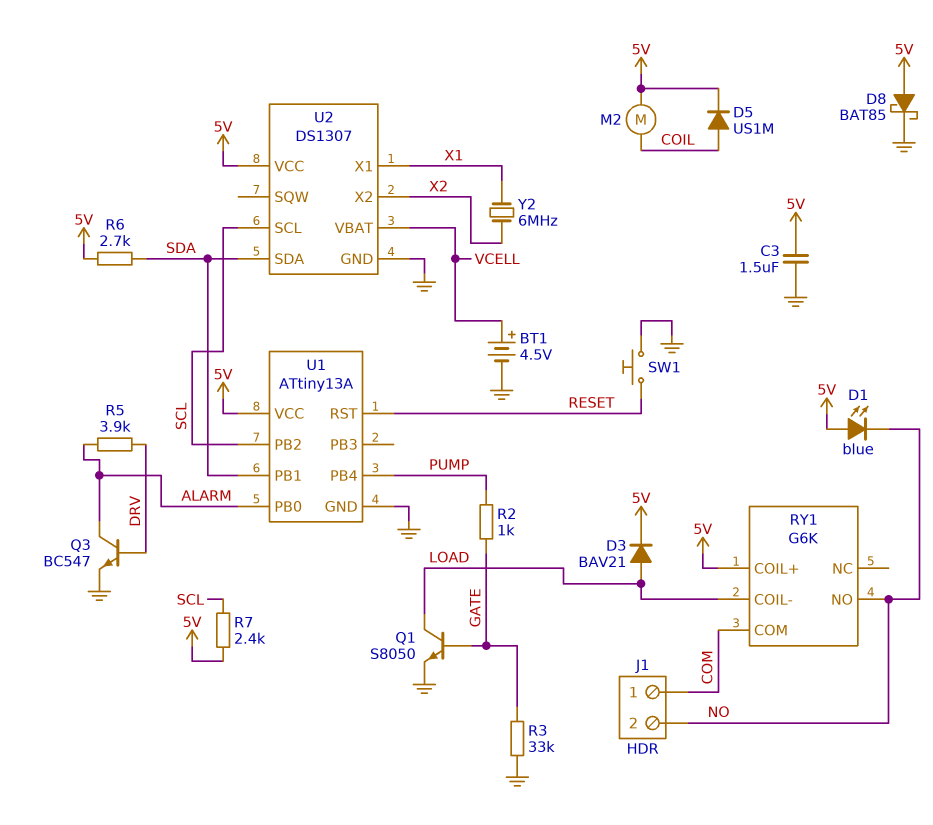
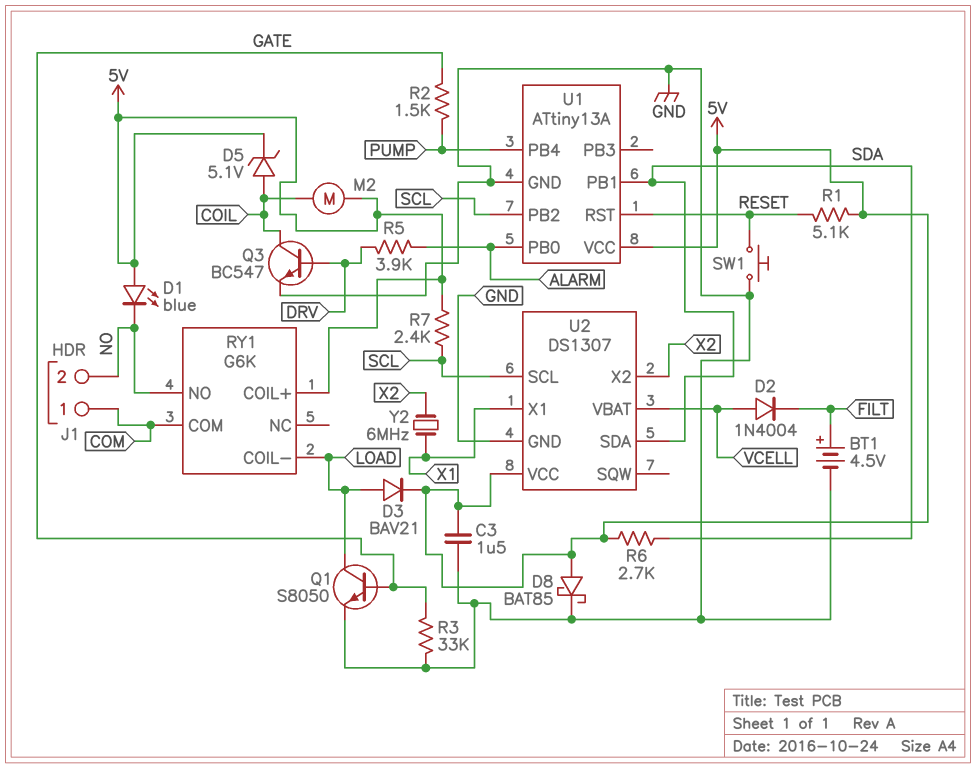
BT1: 4.5V (plus VCELL, minus GND) -> 4.5V (plus FILT, minus GND)
D2: none -> diode 1N4004 (A VCELL, K FILT)
D5: diode US1M (A COIL, K 5V) -> zener 5.1V (A COIL, K 5V)
Q3: NPN BC547 (B DRV, C ALARM, E GND) -> NPN BC547 (B DRV, C COIL, E GND)
R1: none -> 5.1k (5V, RESET)
R2: 1k (GATE, PUMP) -> 1.5k (GATE, PUMP)

